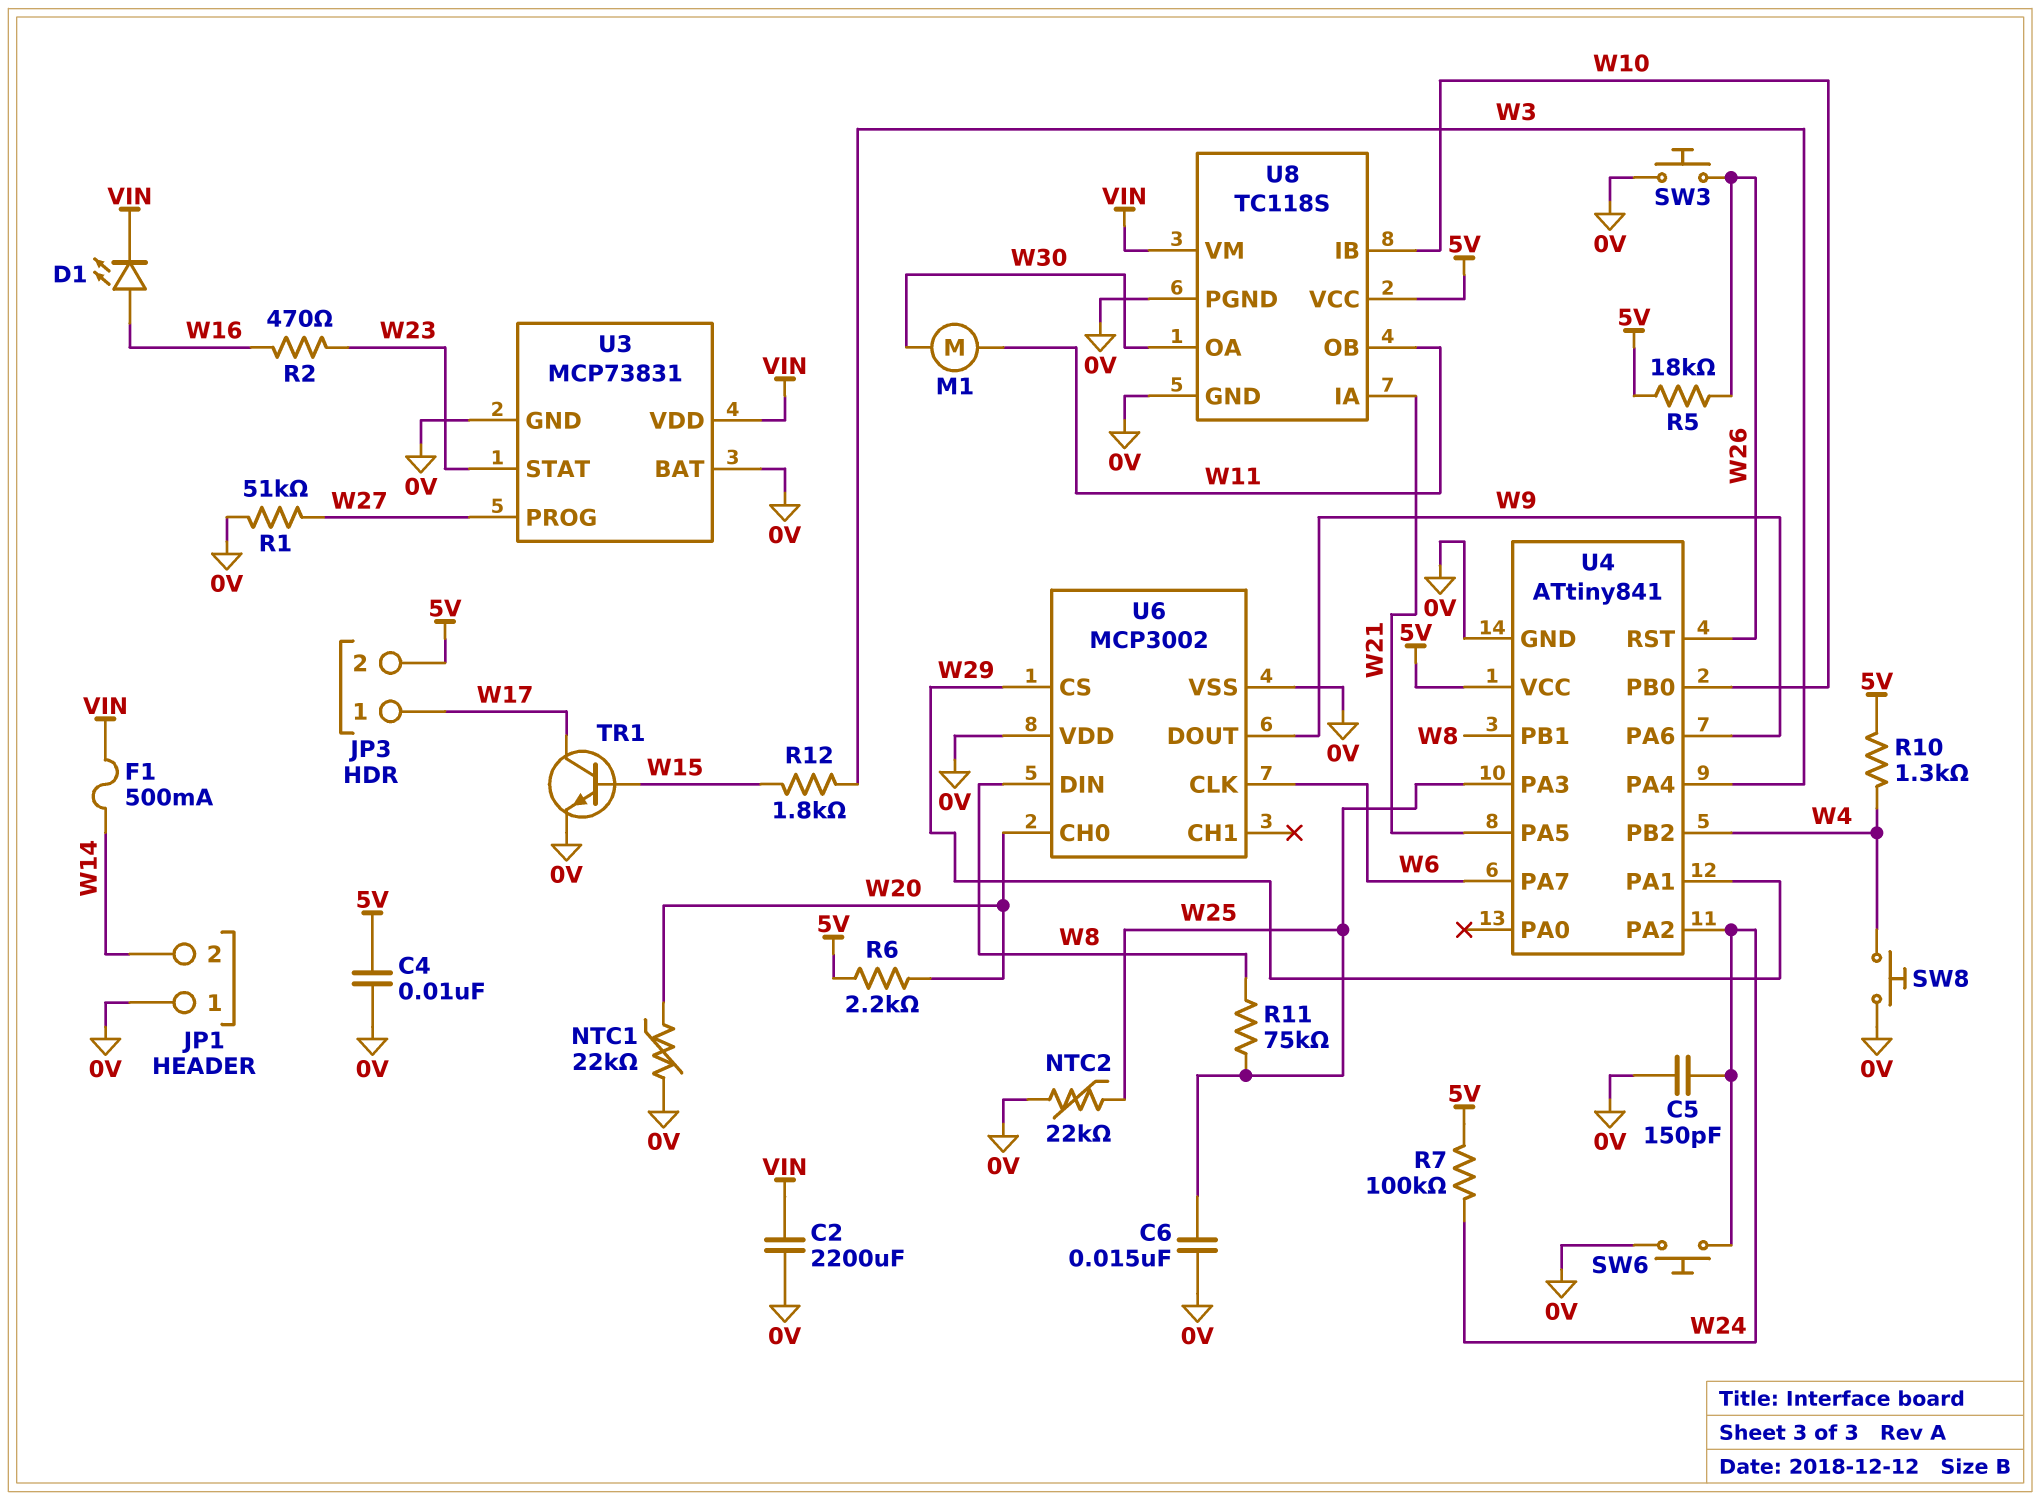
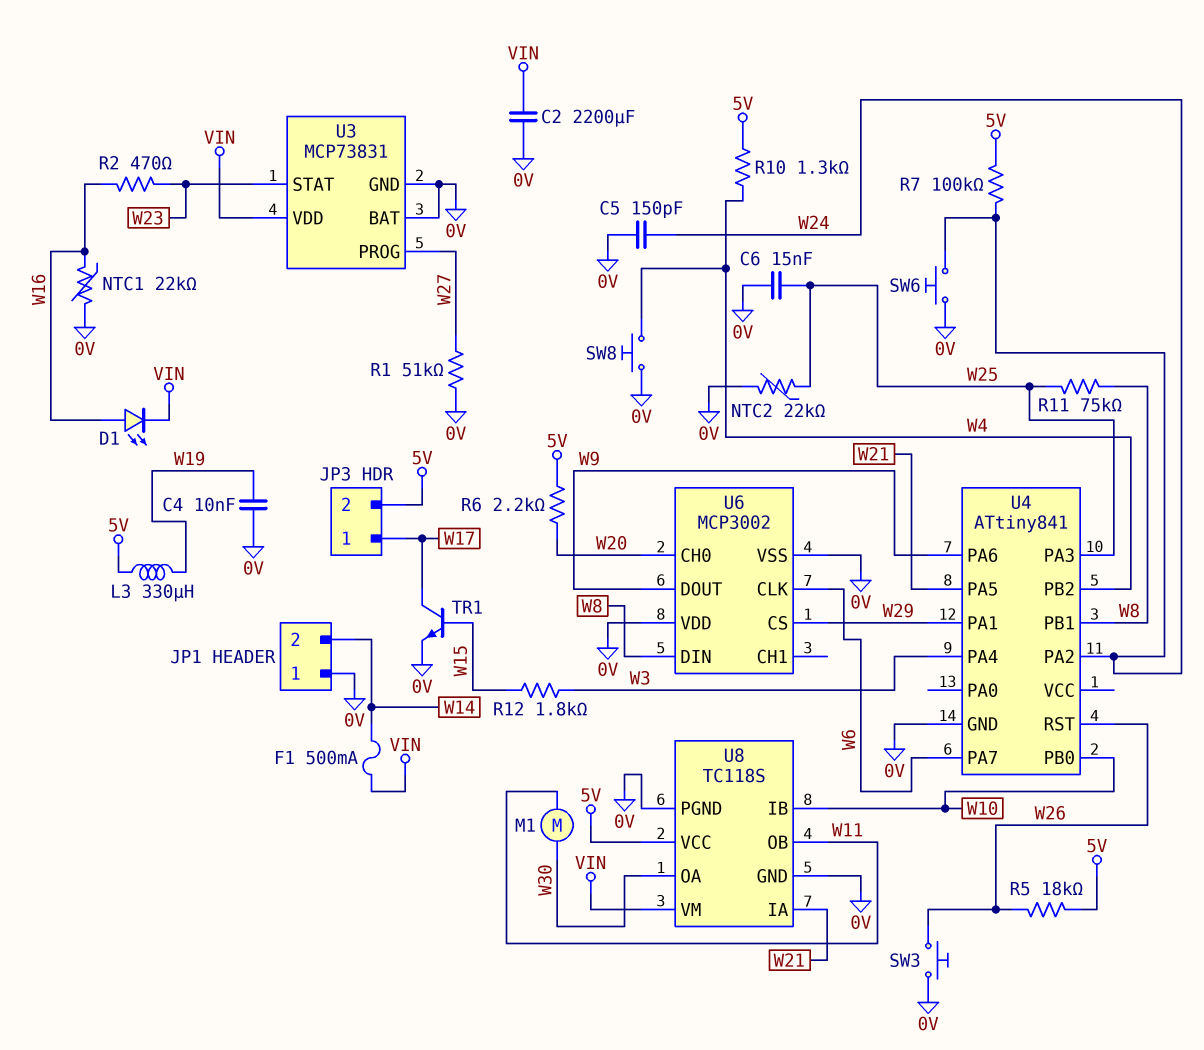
C4: 10nF (0V, 5V) -> 10nF (0V, W19)
L3: none -> 330uH (5V, W19)
NTC1: 22k (0V, W20) -> 22k (0V, W16)
U4 pin VCC: 5V -> none

